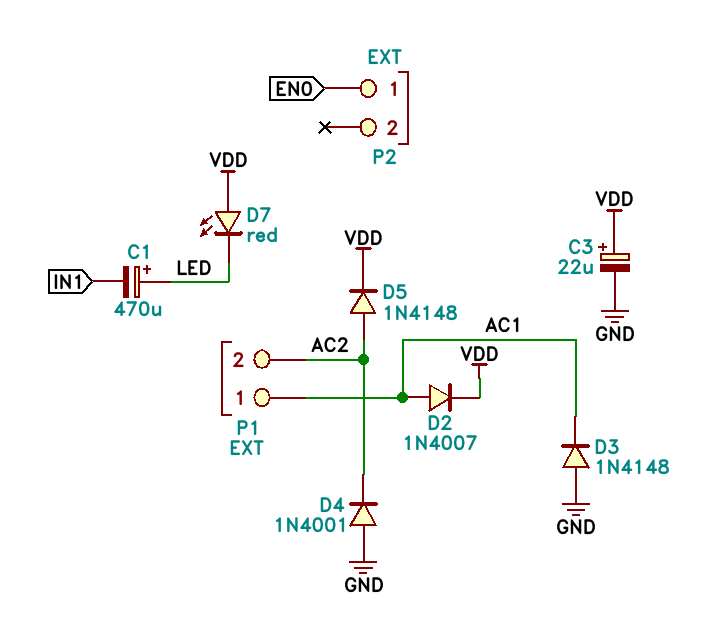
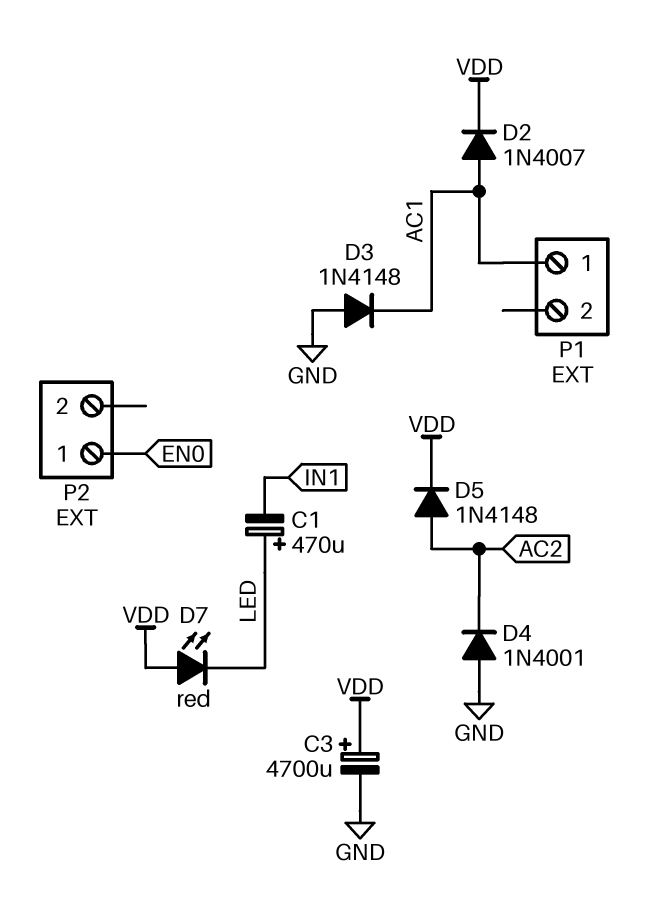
C3: 22uF (plus VDD, minus GND) -> 4700uF (plus VDD, minus GND)
P1 pin 2: AC2 -> none

